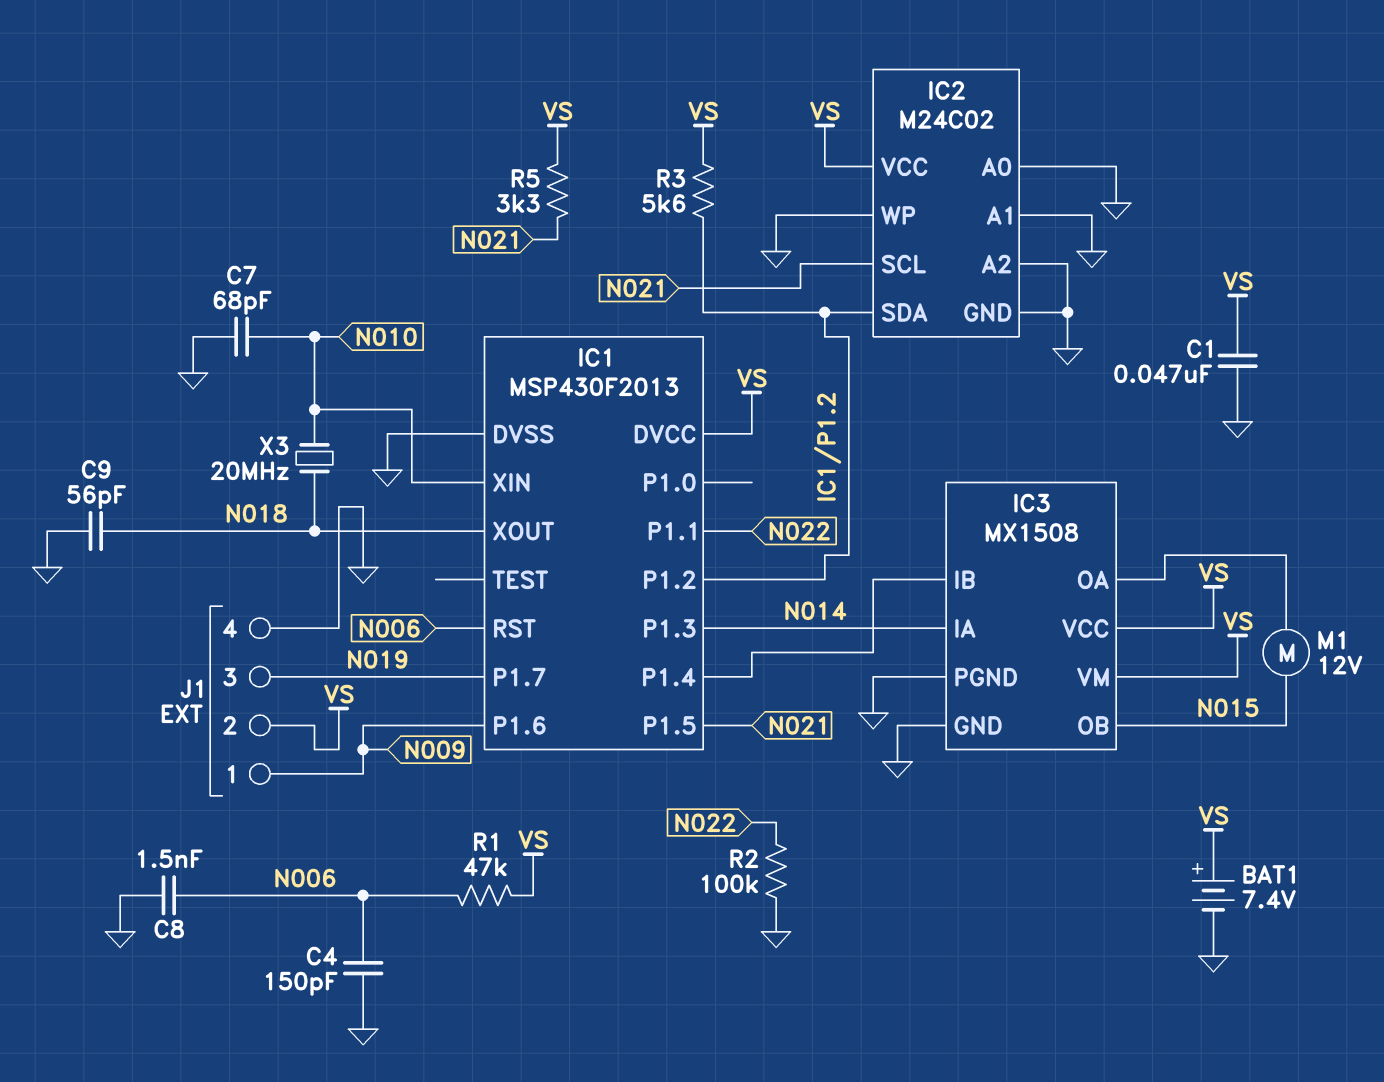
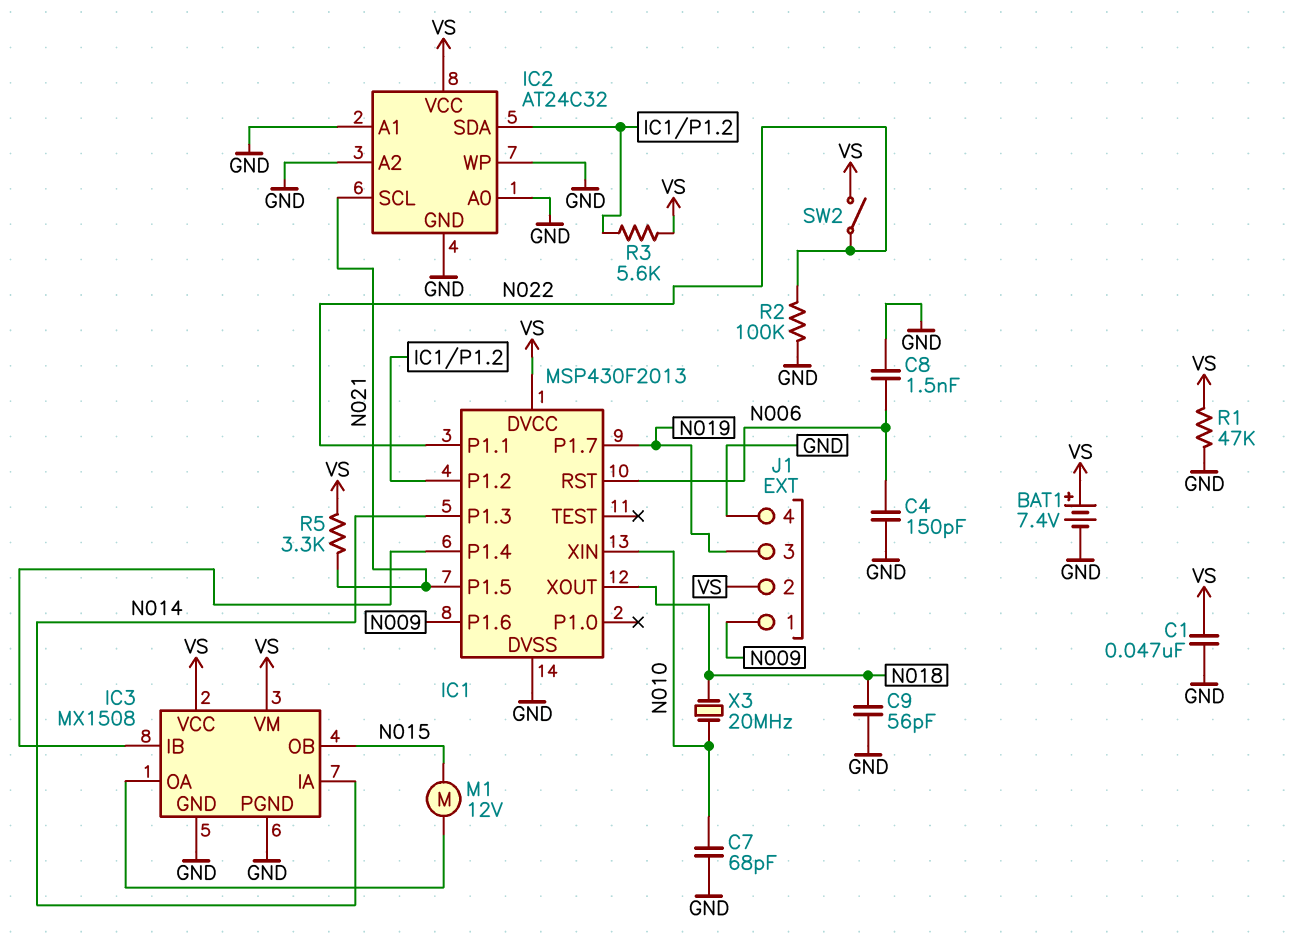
IC2: M24C02 -> AT24C32
R1: 47k (N006, VS) -> 47k (GND, VS)
SW2: none -> switch (N022, VS)

